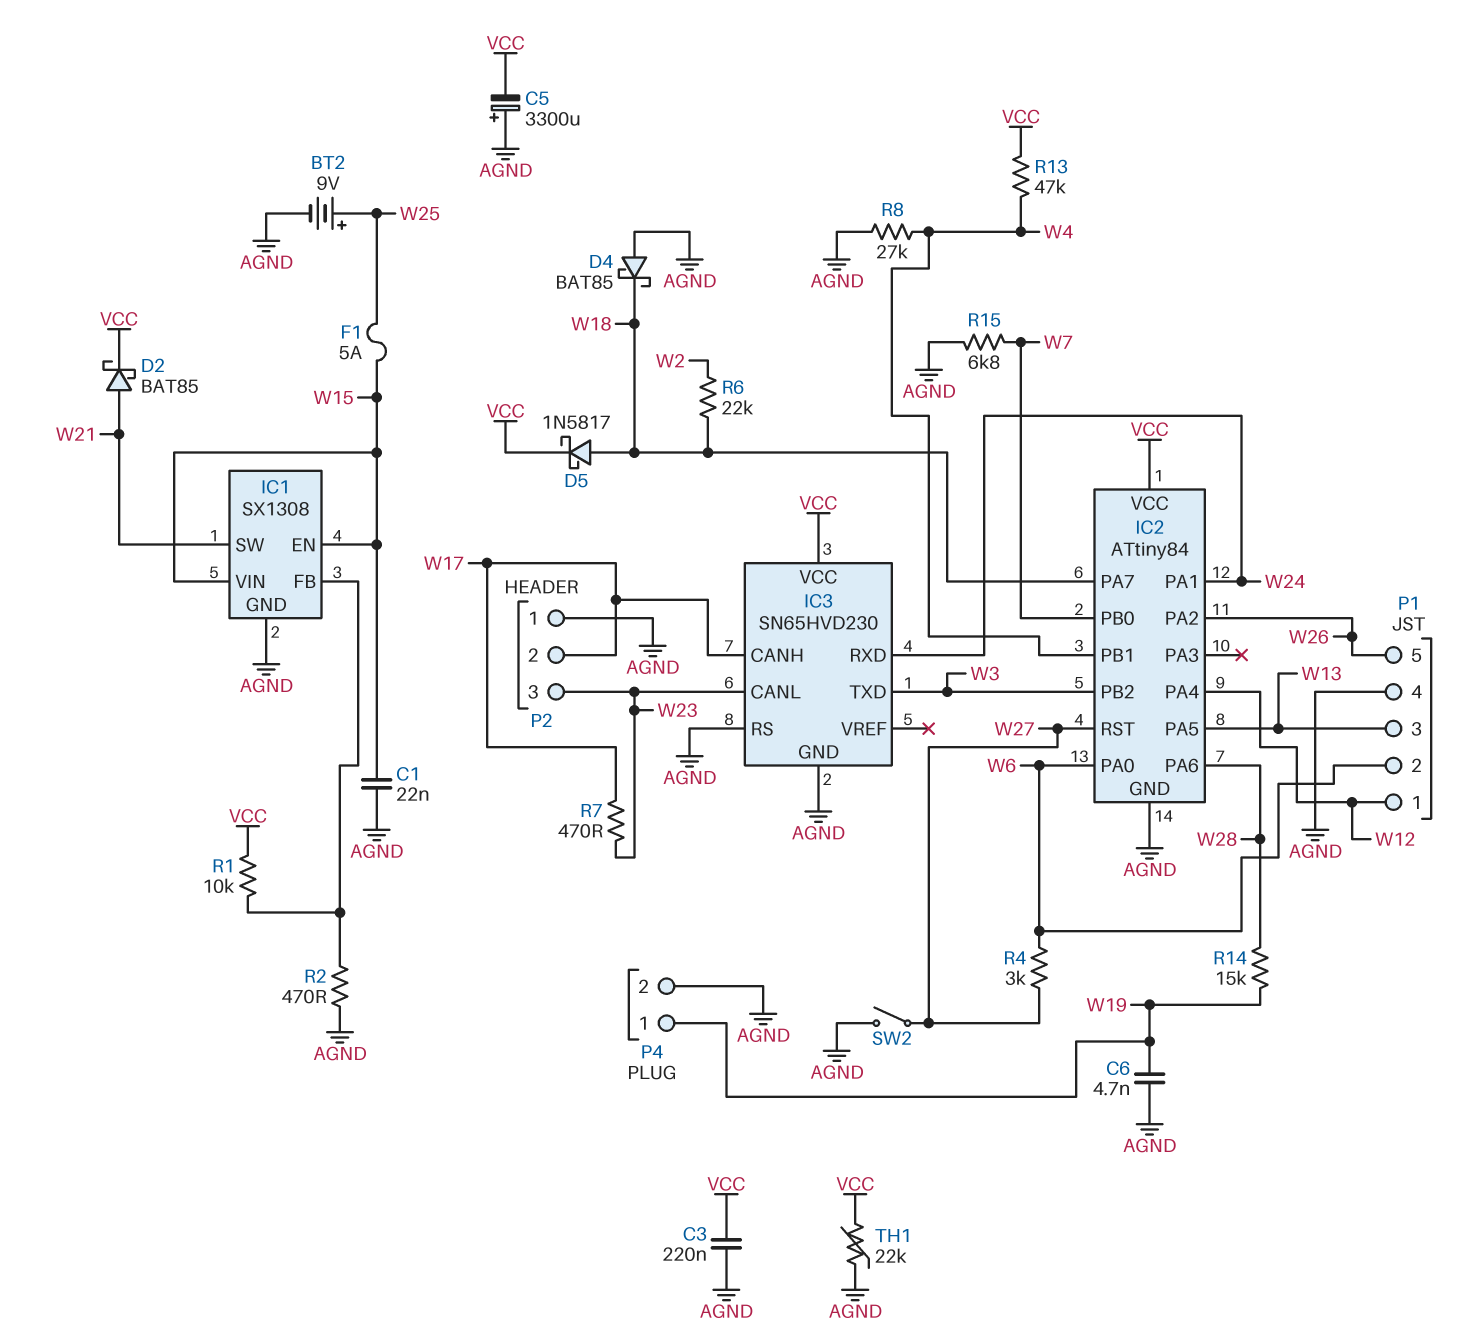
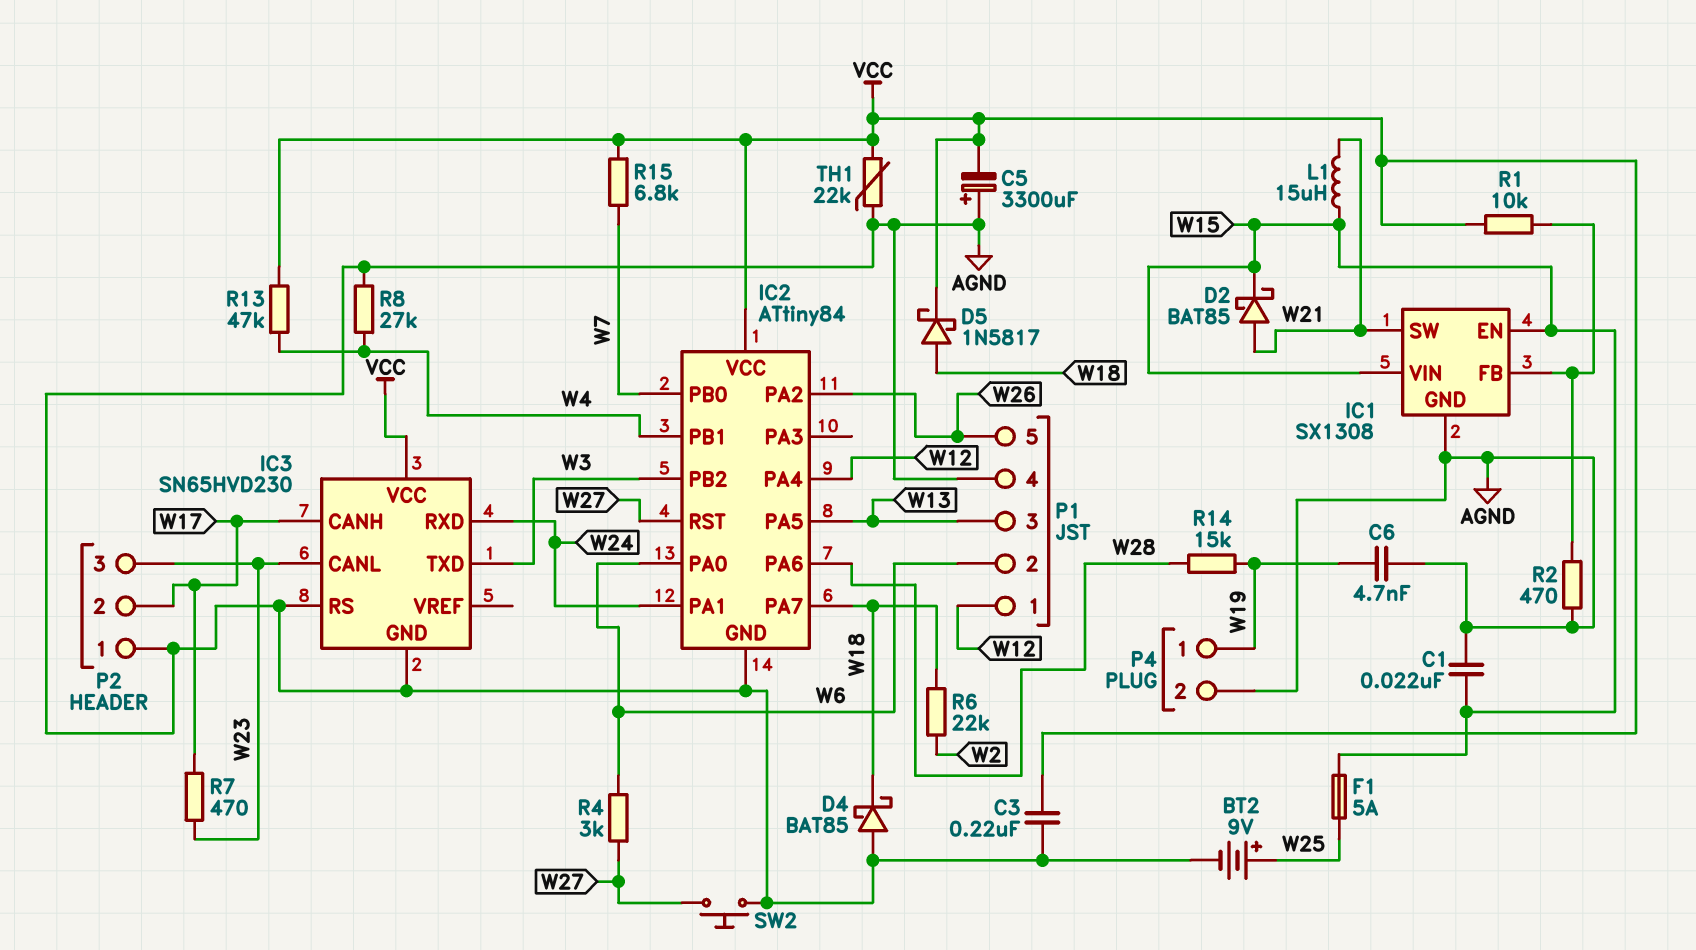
D2: schottky BAT85 (A W21, K VCC) -> schottky BAT85 (A W21, K W15)
L1: none -> 15uH (W15, W21)
R15: 6.8k (AGND, W7) -> 6.8k (VCC, W7)
SW2: switch (AGND, W27) -> button (AGND, W27)

